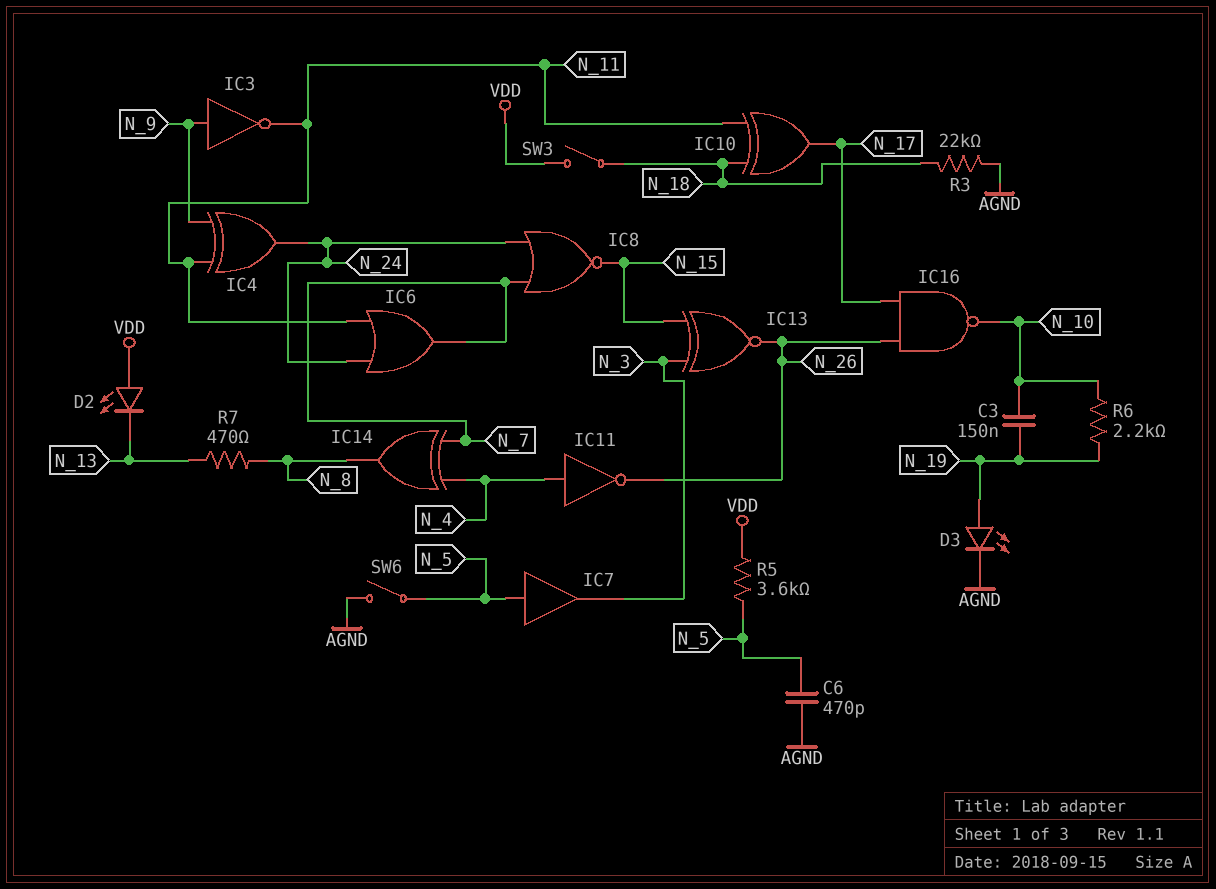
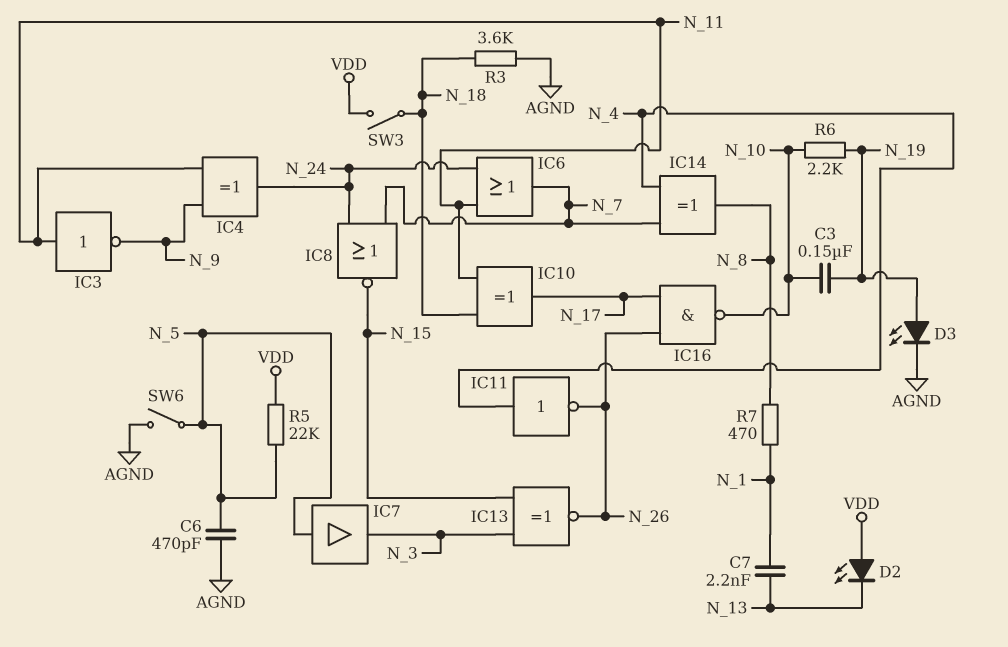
C7: none -> 2.2nF (N_1, N_13)
IC3: NOT (in N_9, out N_11) -> NOT (in N_11, out N_9)
R3: 22k (AGND, N_18) -> 3.6k (AGND, N_18)
R5: 3.6k (N_5, VDD) -> 22k (N_5, VDD)
R7: 470 (N_8, N_13) -> 470 (N_1, N_8)

